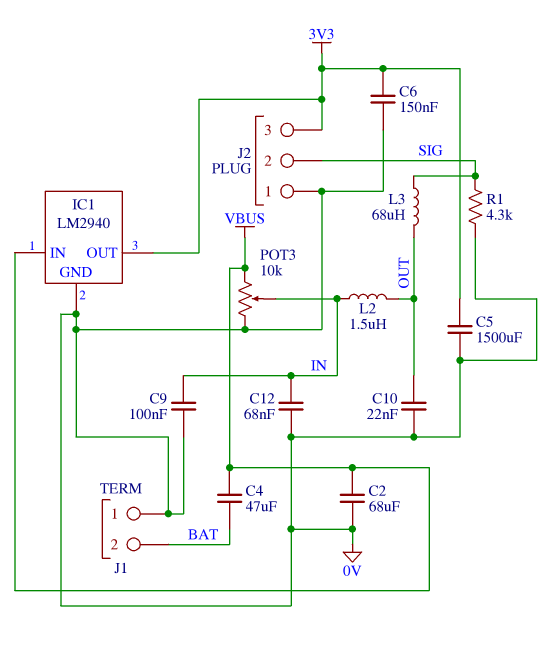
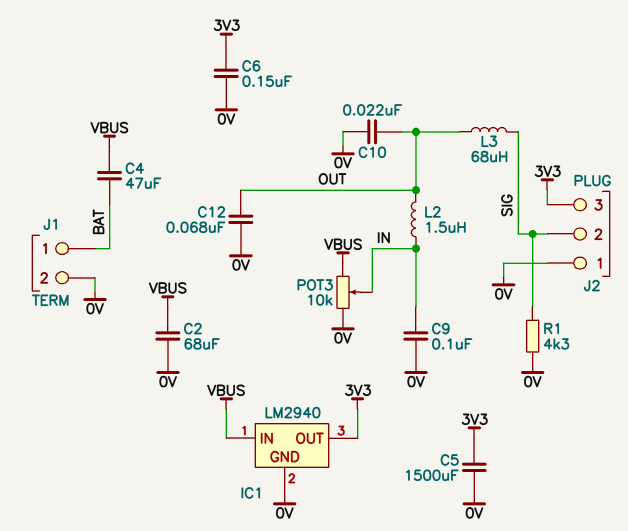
C12: 68nF (0V, IN) -> 68nF (0V, OUT)
J1 pin 1: 0V -> BAT
J1 pin 2: BAT -> 0V

